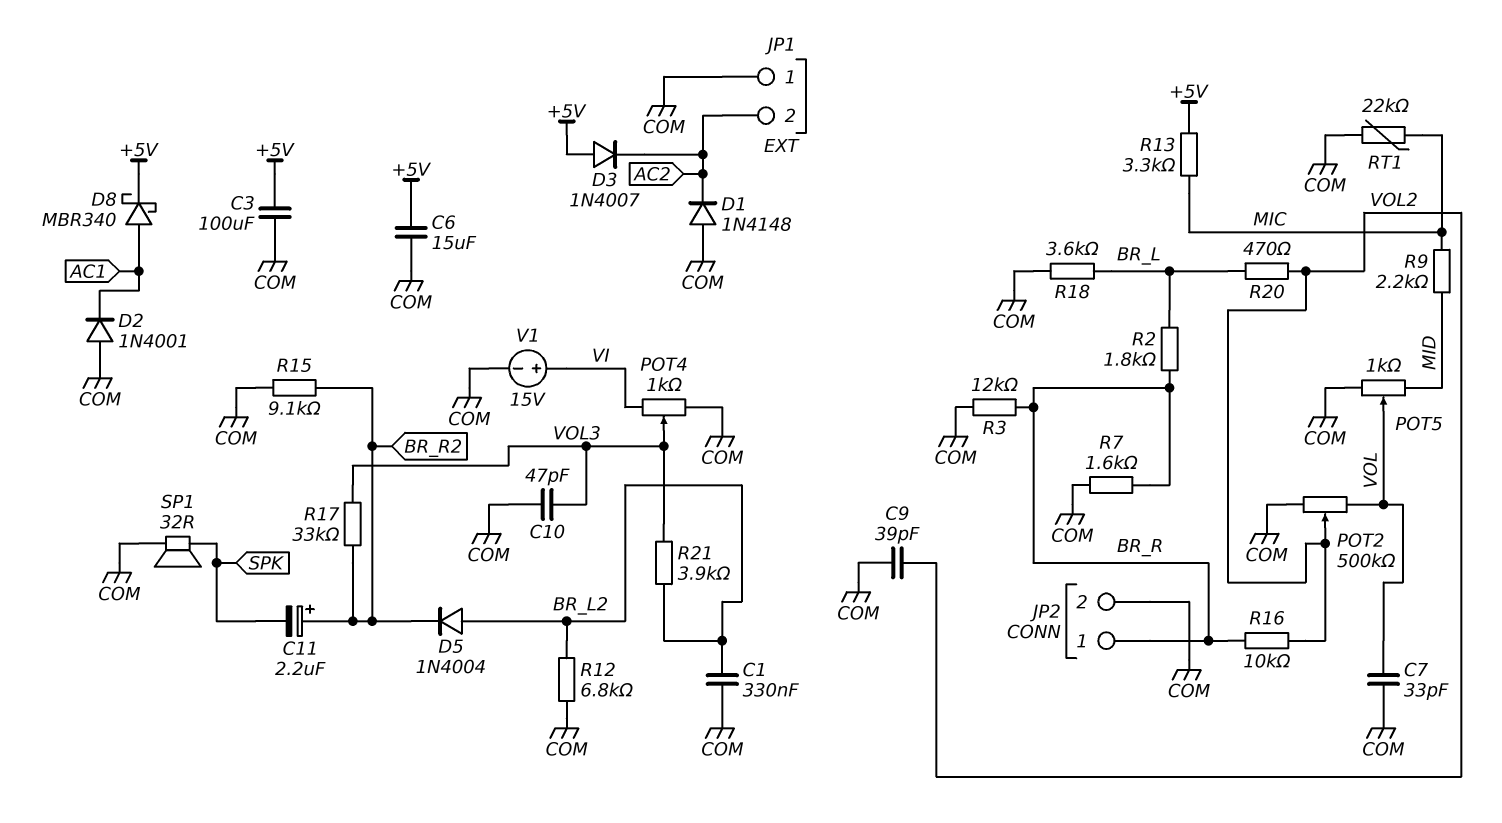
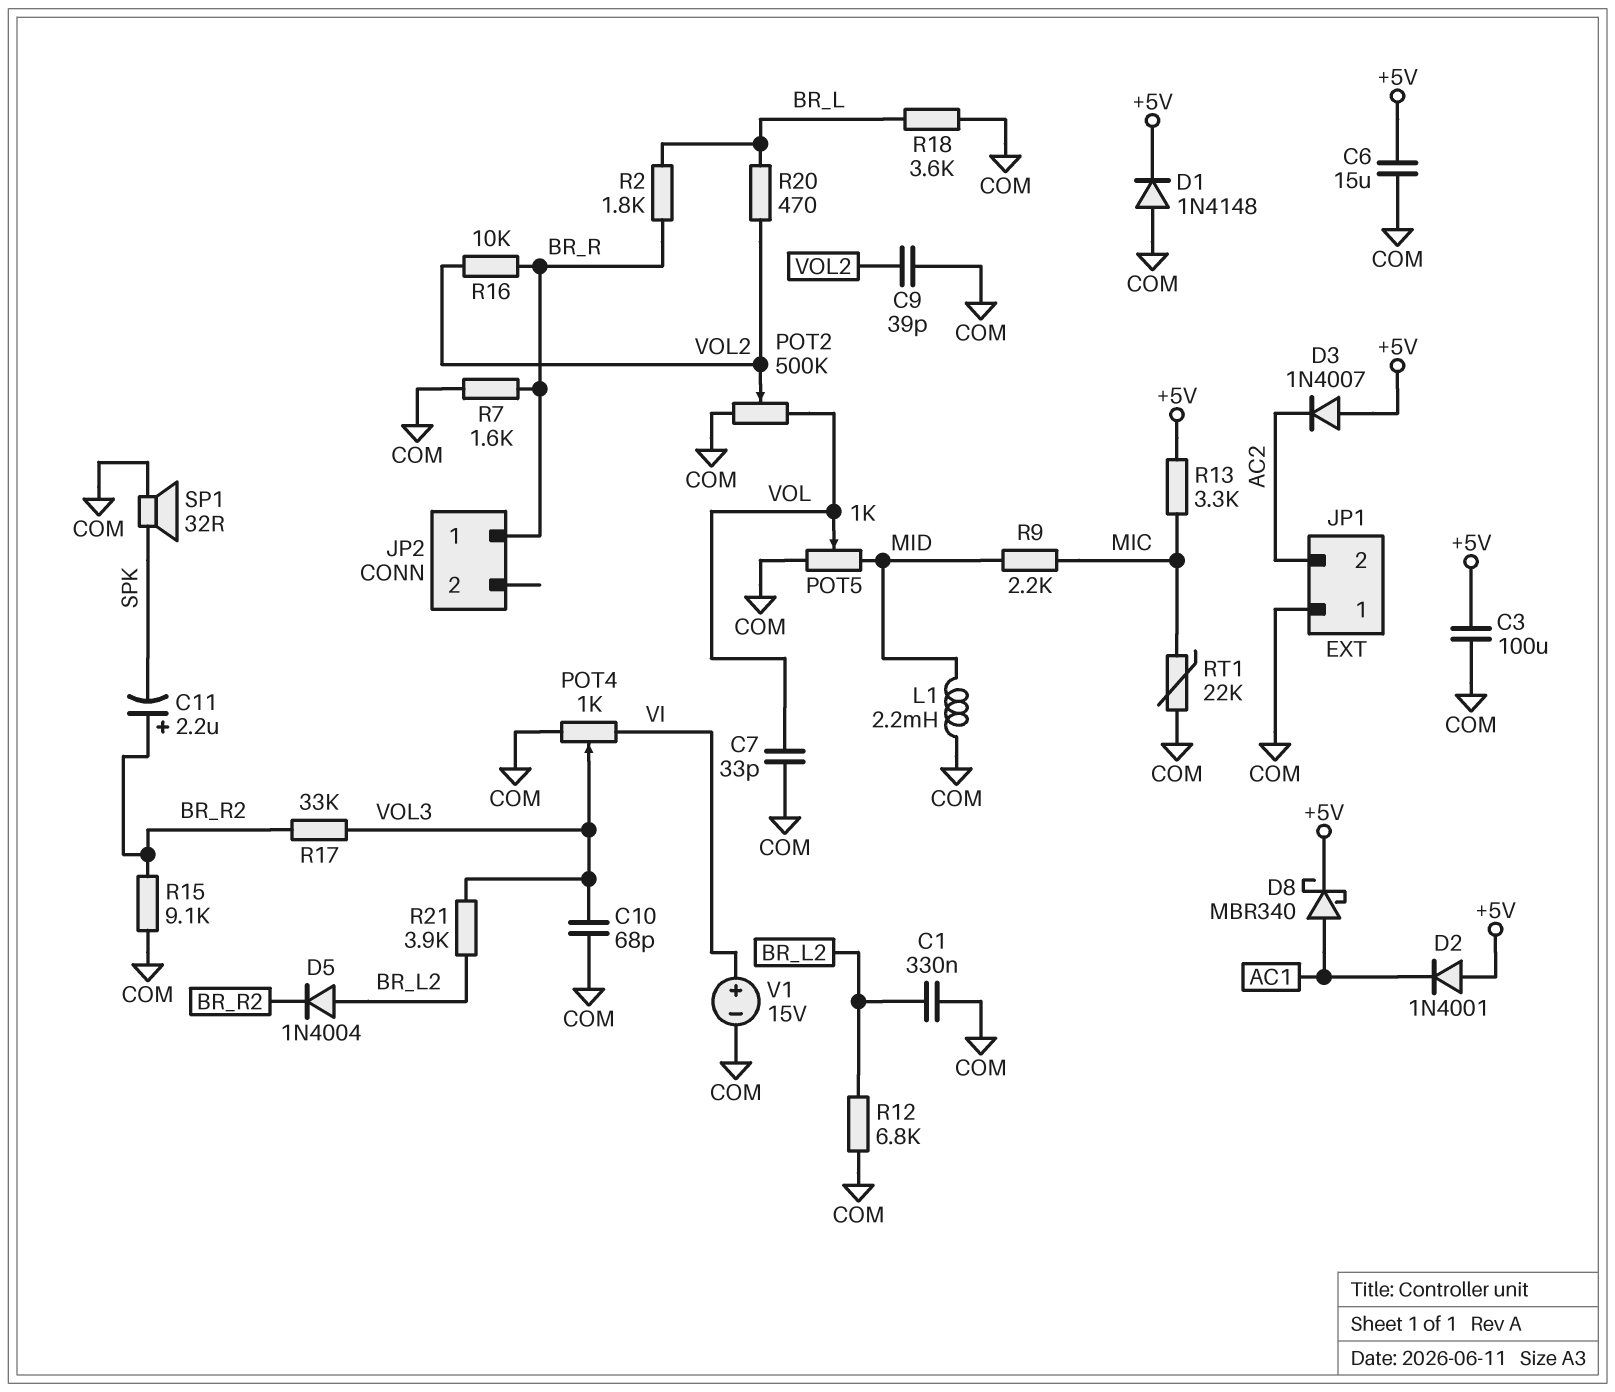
C10: 47pF (COM, VOL3) -> 68pF (COM, VOL3)
D1: diode 1N4148 (A COM, K AC2) -> diode 1N4148 (A COM, K +5V)
D2: diode 1N4001 (A COM, K AC1) -> diode 1N4001 (A +5V, K AC1)
JP2 pin 2: COM -> none
L1: none -> 2.2mH (COM, MID)
R3: 12k (BR_R, COM) -> none

